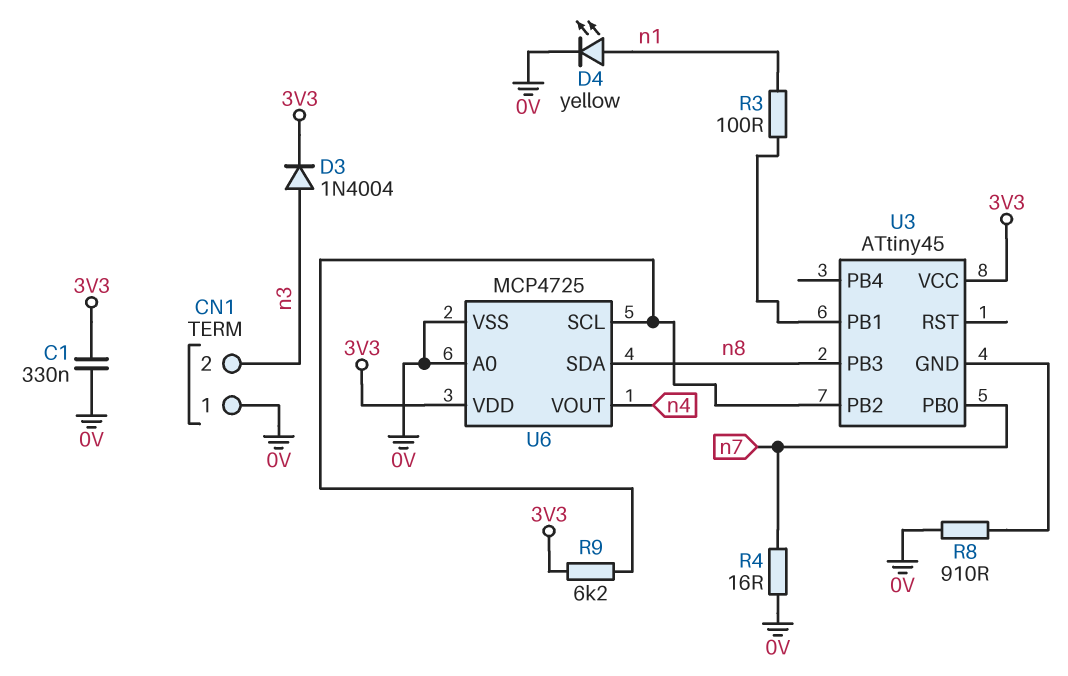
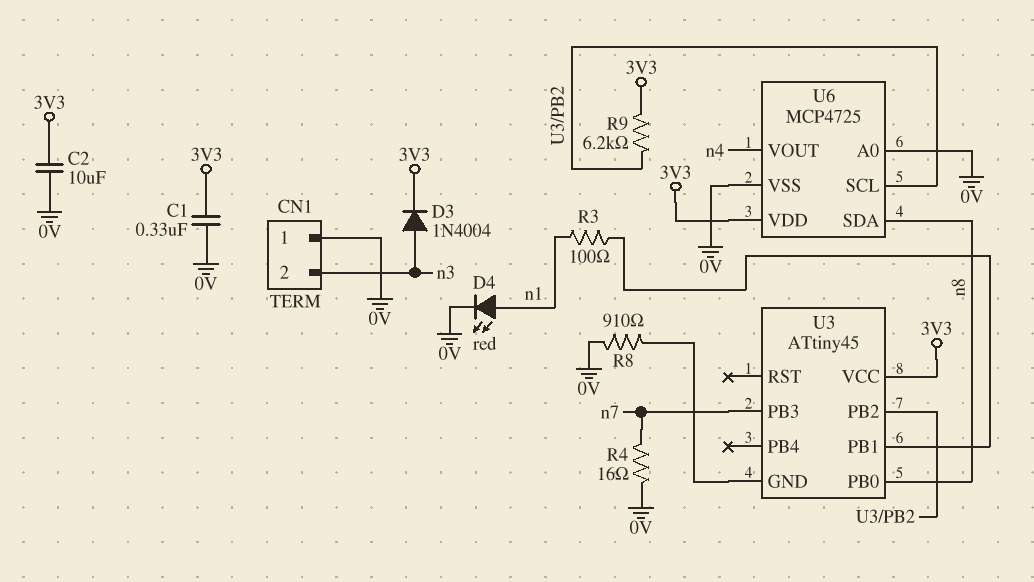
C2: none -> 10uF (0V, 3V3)
D4: LED yellow (A n1, K 0V) -> LED red (A n1, K 0V)
U3 pin PB0: n7 -> n8
U3 pin PB3: n8 -> n7

